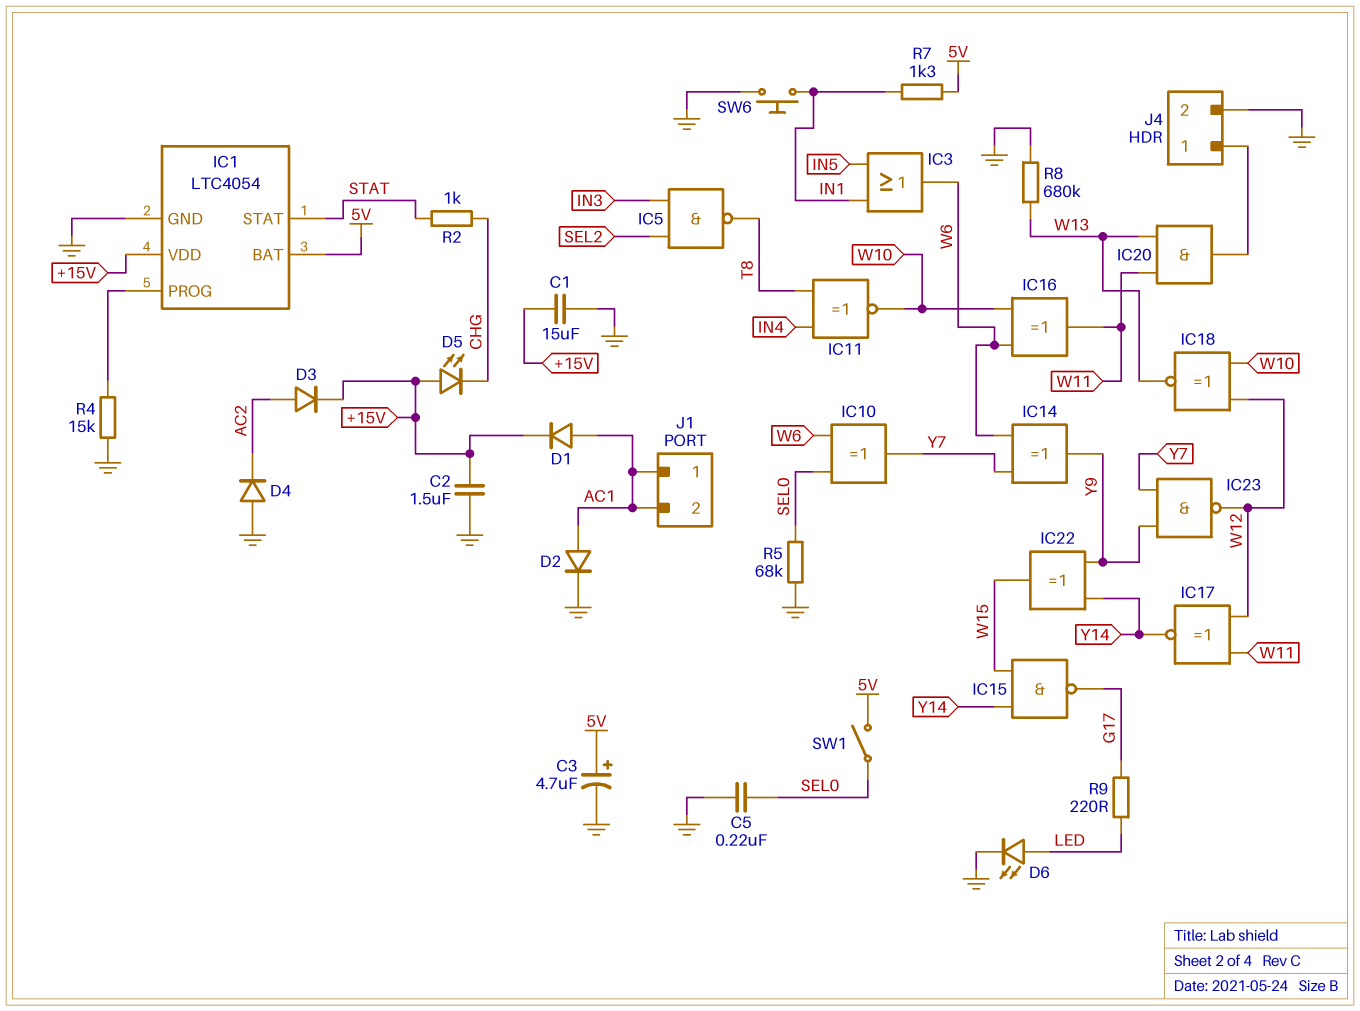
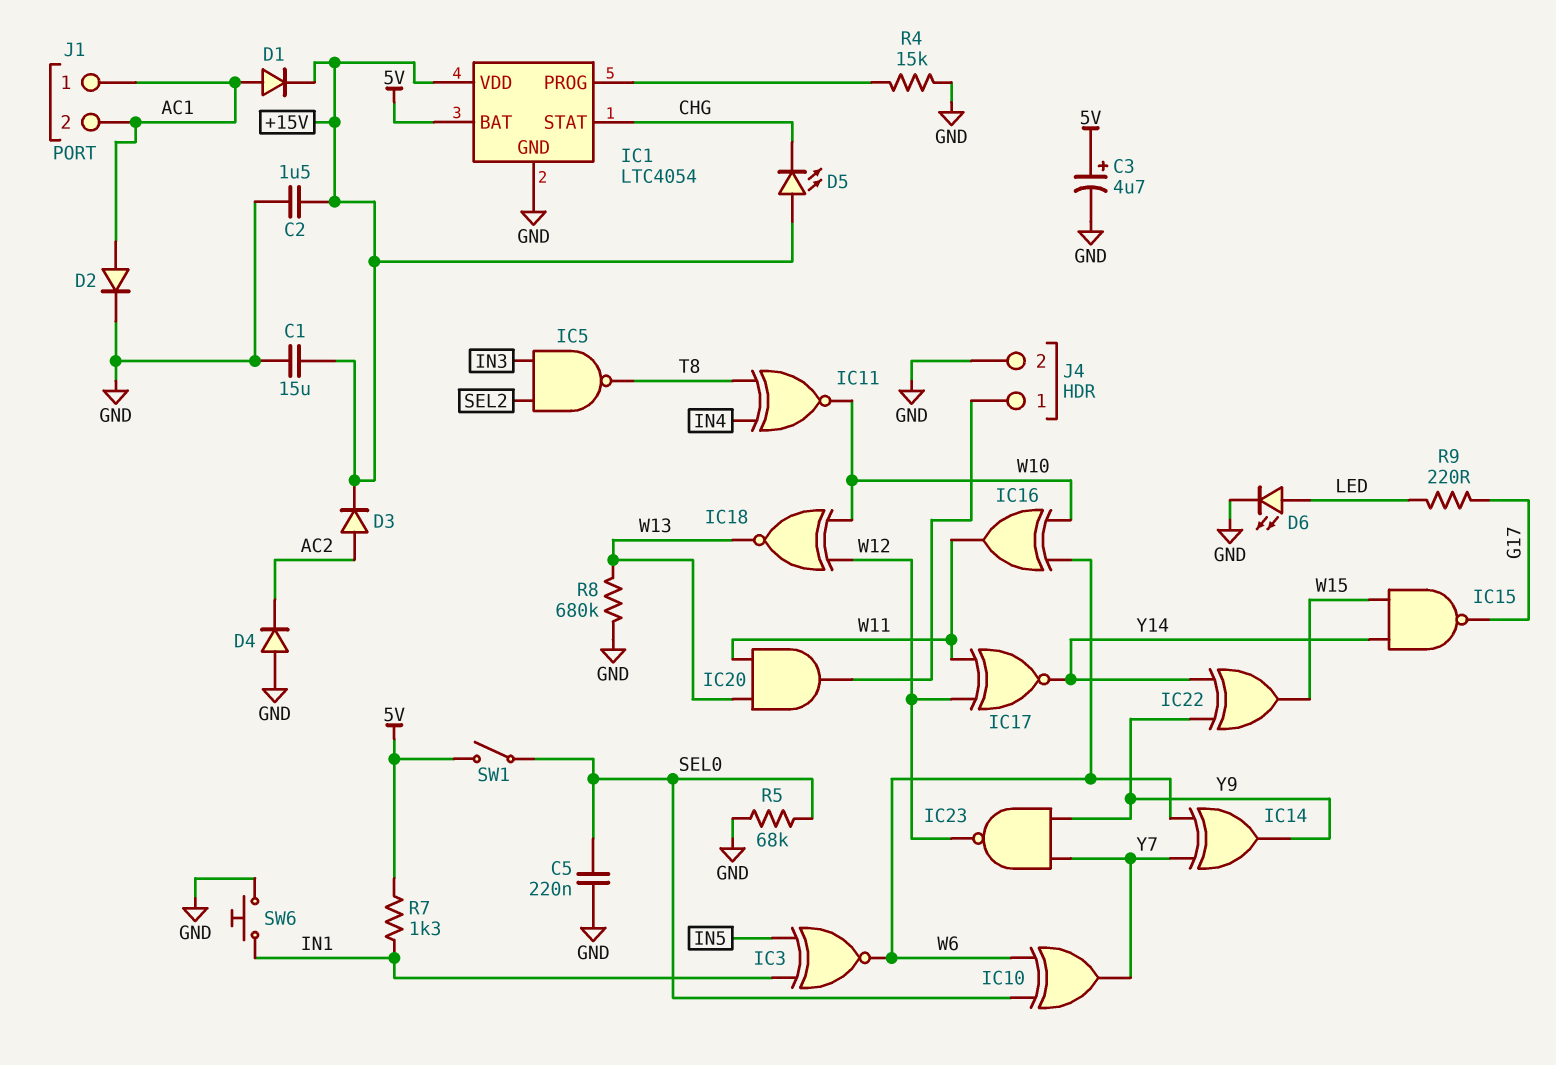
IC1 pin STAT: STAT -> CHG
IC3: OR (in IN1, in IN5, out W6) -> XNOR (in IN1, in IN5, out W6)
R2: 1k (CHG, STAT) -> none

